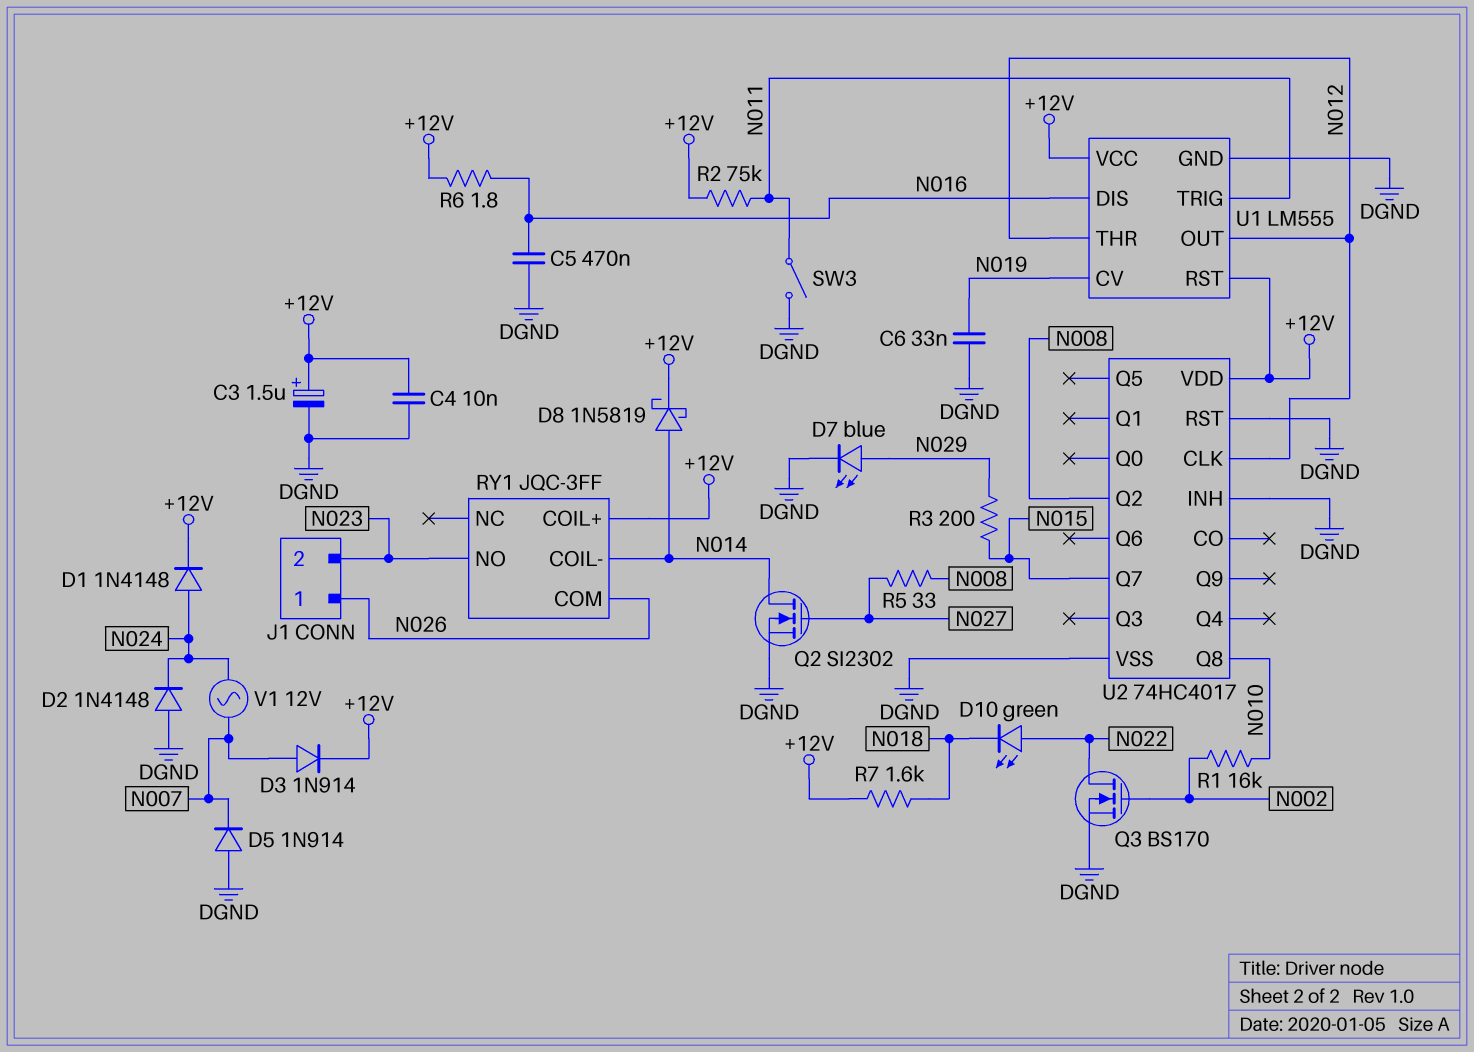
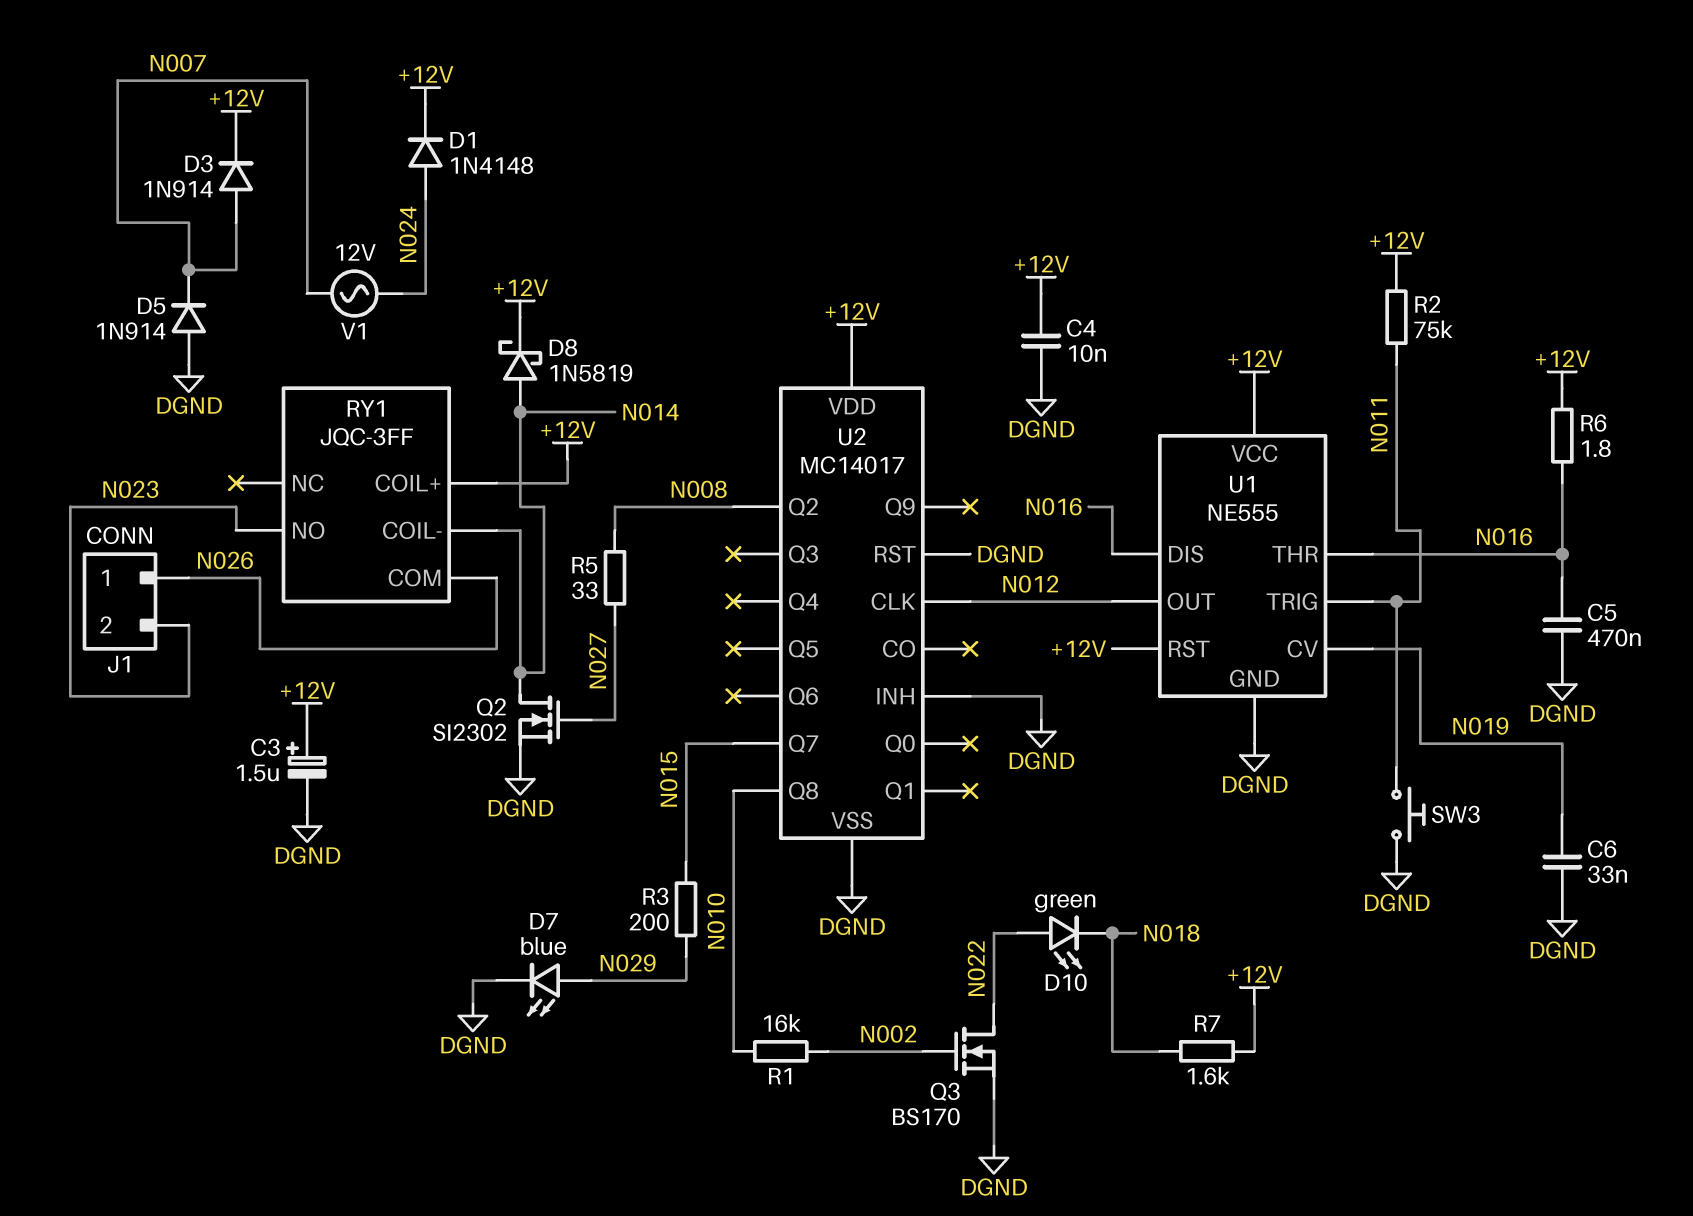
D2: diode 1N4148 (A DGND, K N024) -> none
SW3: switch (DGND, N011) -> button (DGND, N011)
U1: LM555 -> NE555
U1 pin THR: N012 -> N016
U2: 74HC4017 -> MC14017

